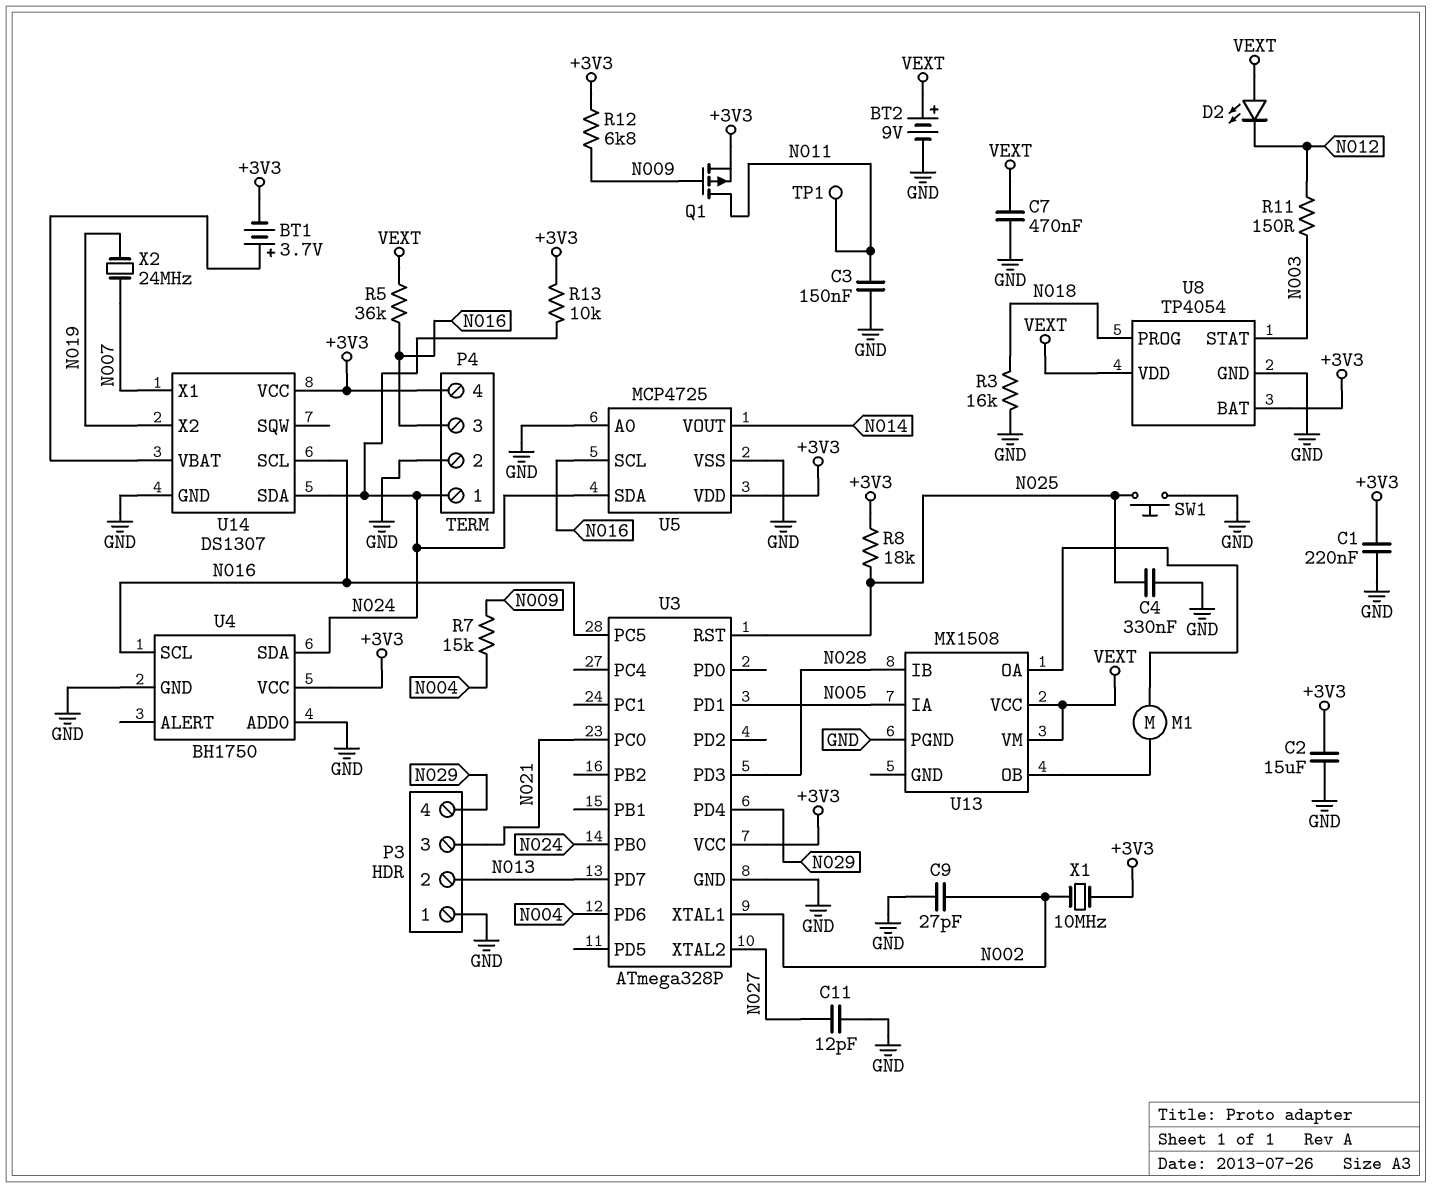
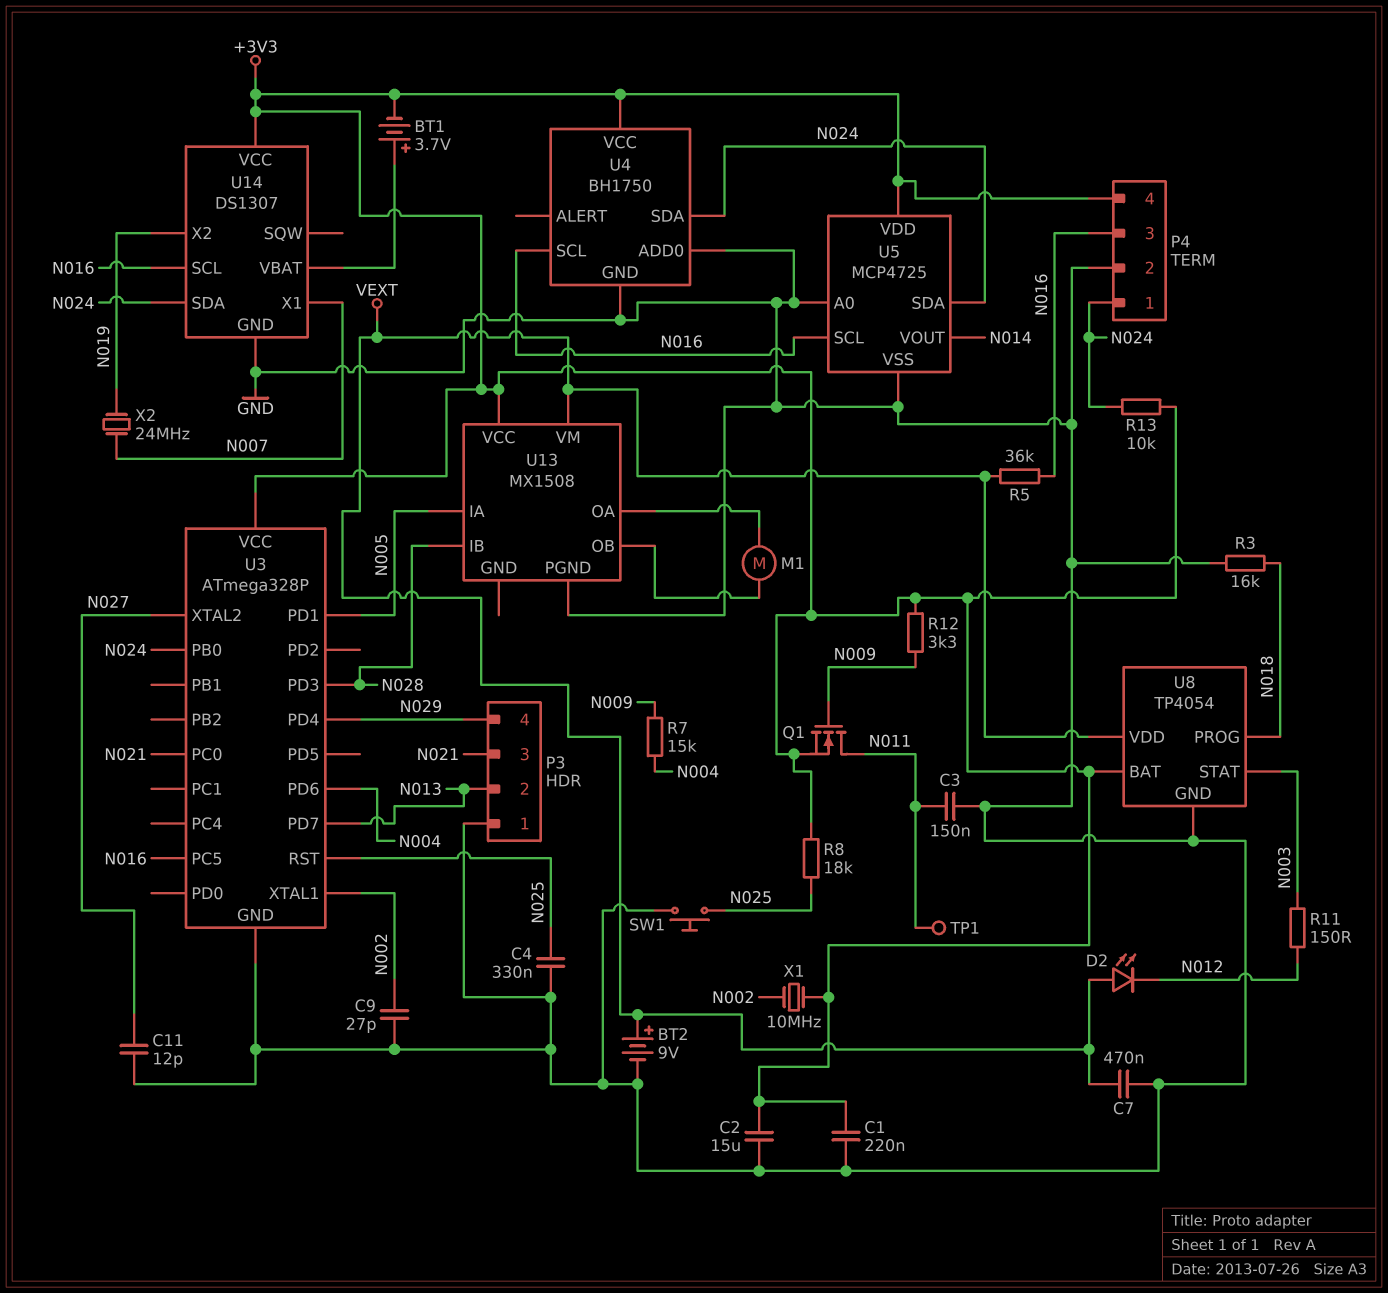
Q1: PMOS (G N009, D N011, S +3V3) -> NMOS (G N009, D N011, S +3V3)
R12: 6.8k (+3V3, N009) -> 3.3k (+3V3, N009)
U13 pin VCC: VEXT -> +3V3

